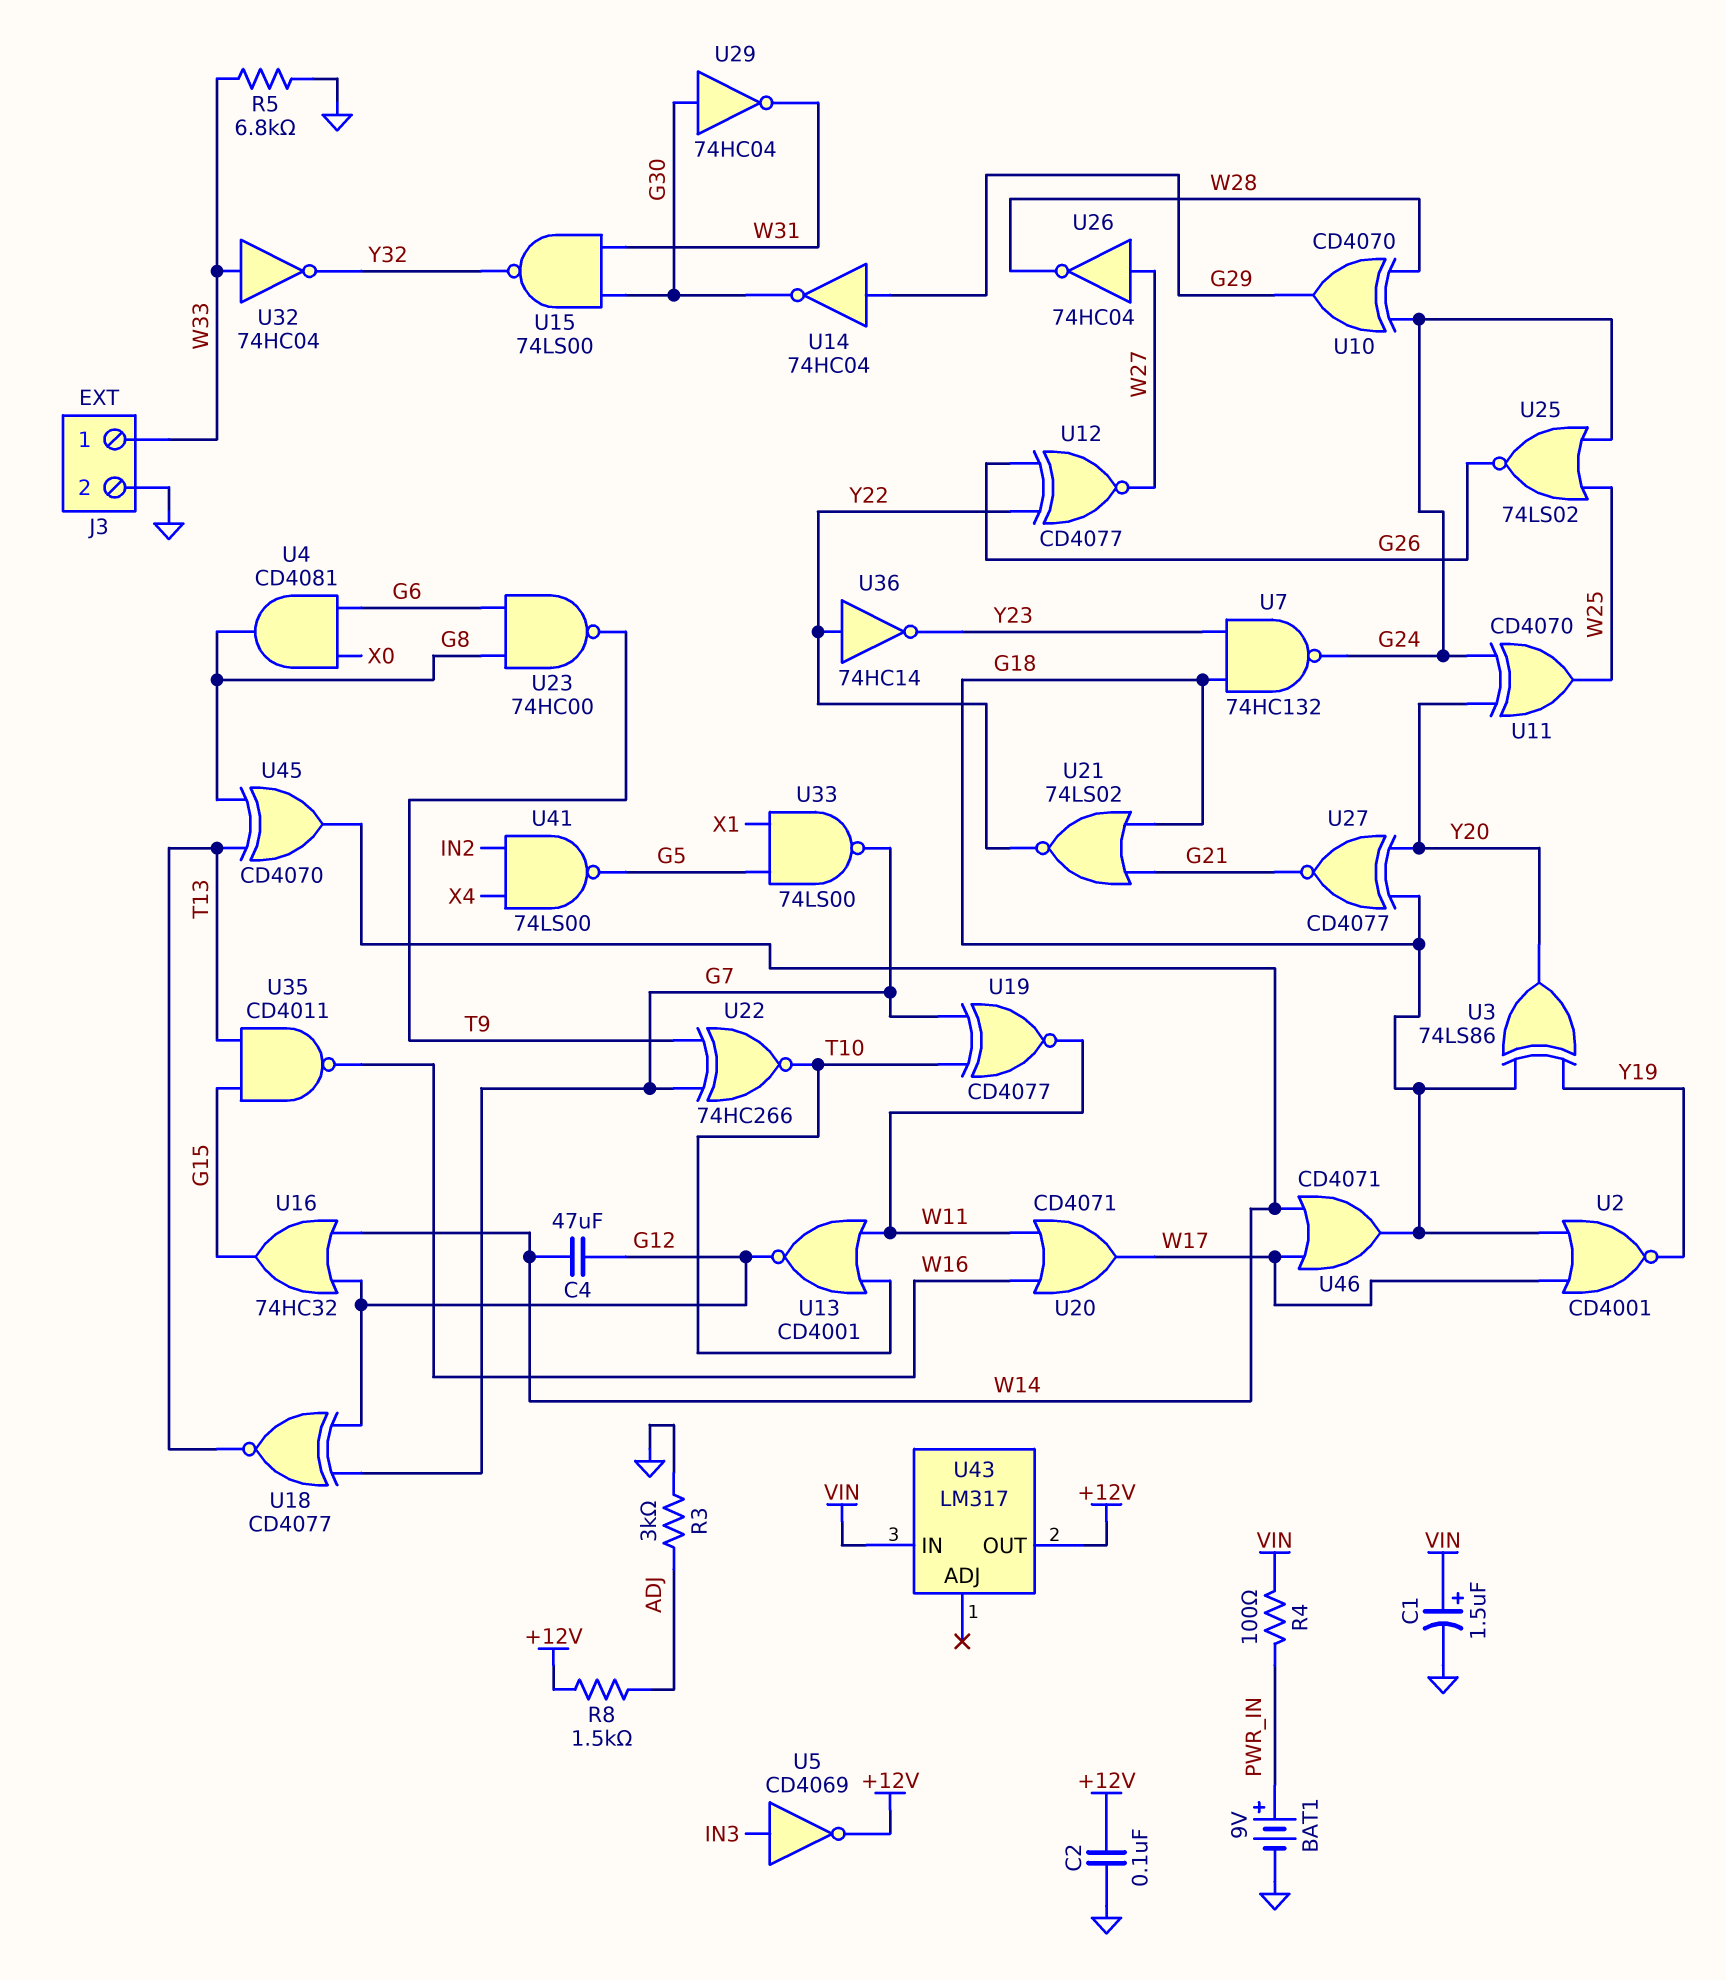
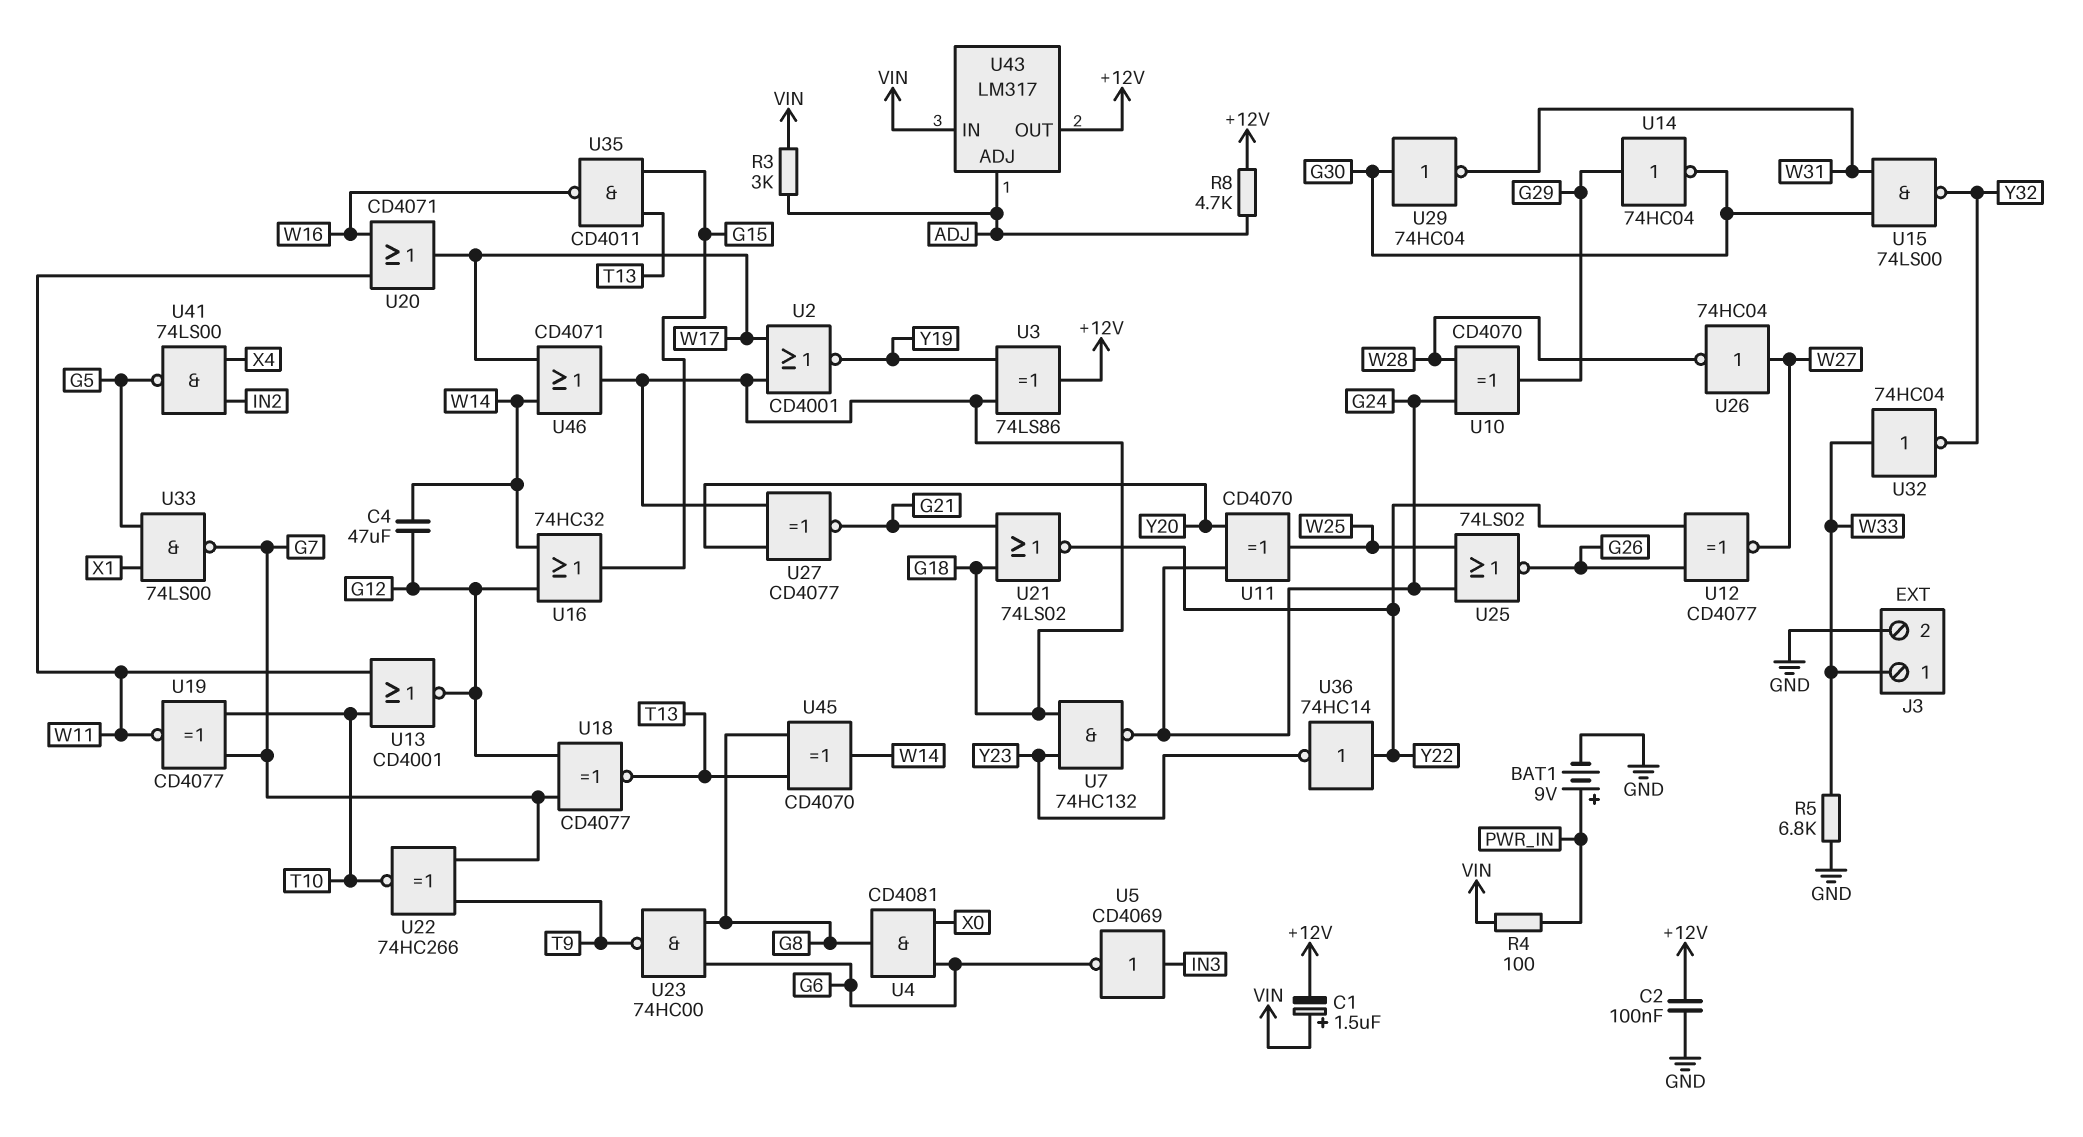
C1: 1.5uF (plus VIN, minus GND) -> 1.5uF (plus VIN, minus +12V)
R3: 3k (ADJ, GND) -> 3k (ADJ, VIN)
R8: 1.5k (+12V, ADJ) -> 4.7k (+12V, ADJ)
U3: XOR 74LS86 (in G18, in Y19, out Y20) -> XOR 74LS86 (in G18, in Y19, out +12V)
U5: NOT CD4069 (in IN3, out +12V) -> NOT CD4069 (in IN3, out G6)
U43 pin ADJ: none -> ADJ

